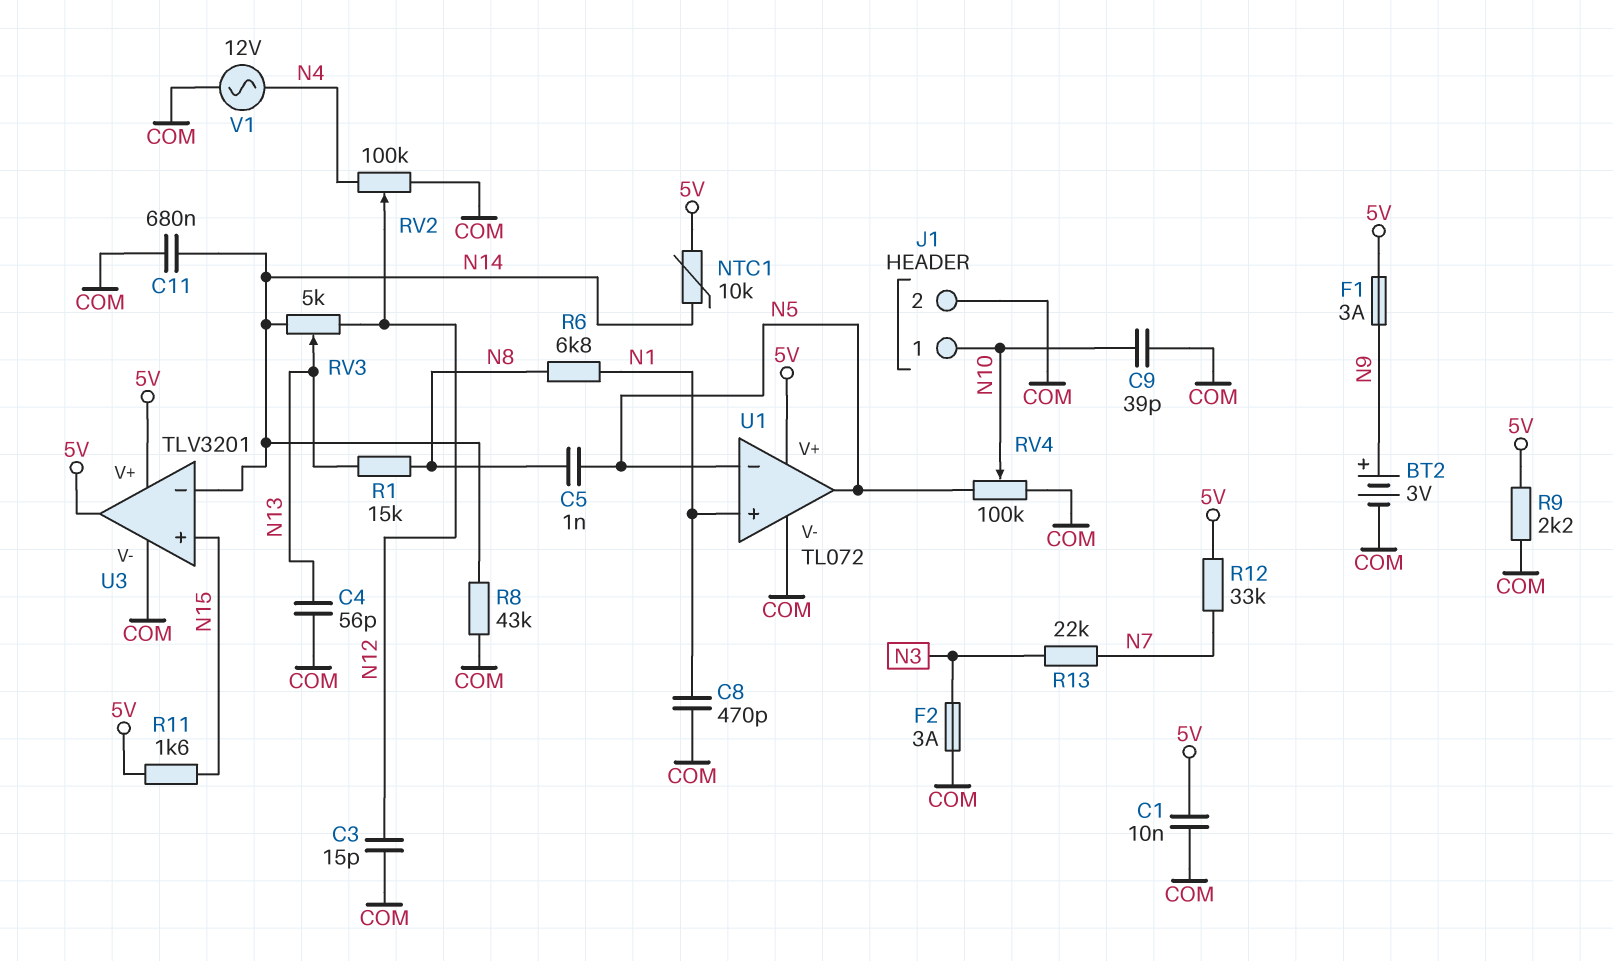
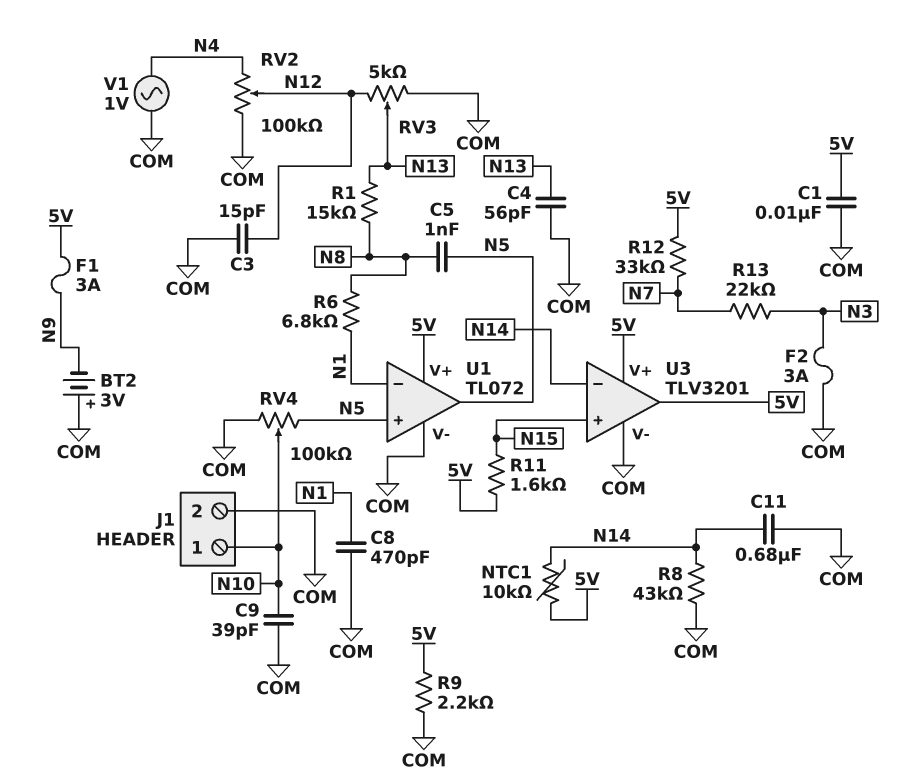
BT2: 3V (plus N9, minus COM) -> 3V (plus COM, minus N9)
RV3: 5k (N12, N14, wiper N13) -> 5k (COM, N12, wiper N13)
U1 pin in+: N1 -> N5
U1 pin in-: N5 -> N1
V1: AC 12V (COM, N4) -> AC 1V (COM, N4)

